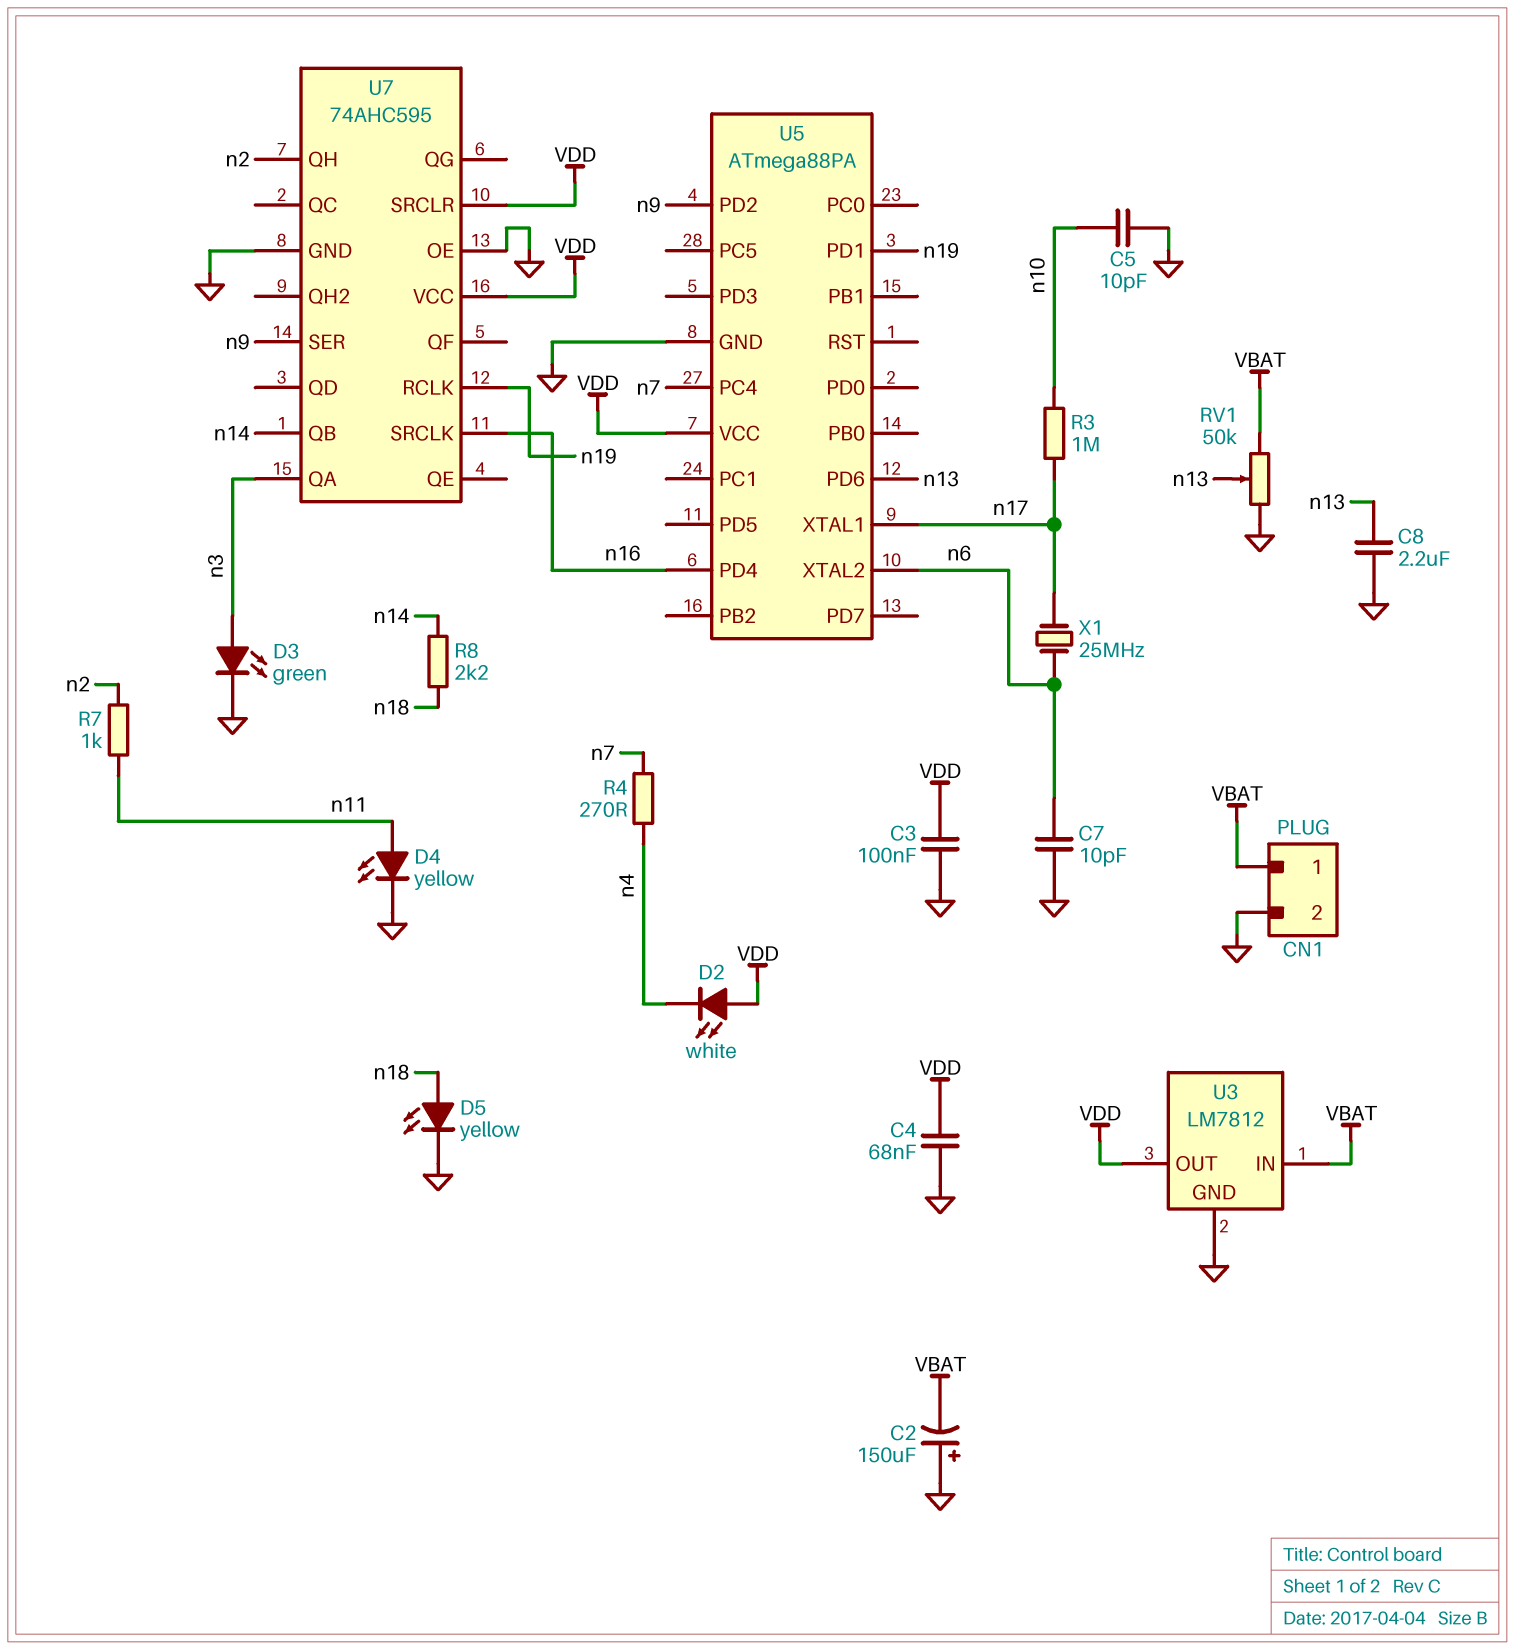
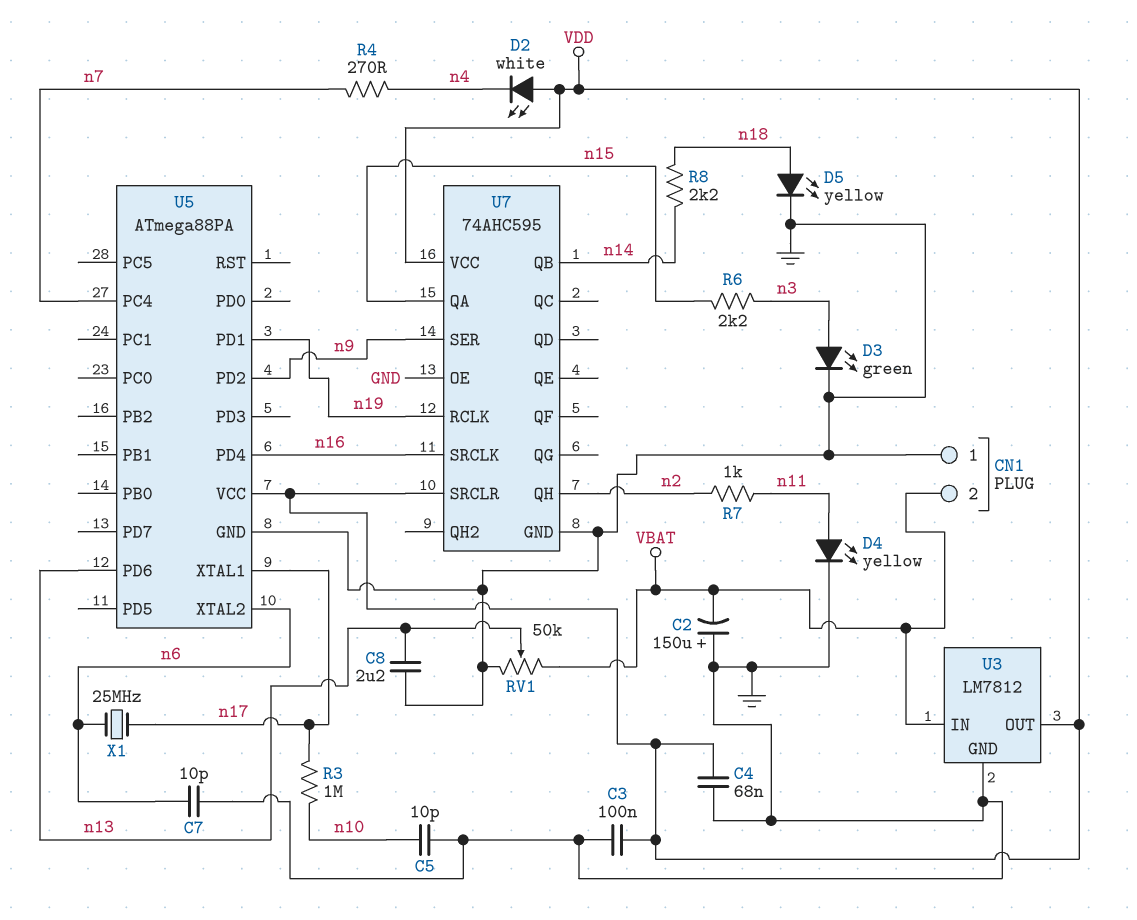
CN1 pin 1: VBAT -> GND
CN1 pin 2: GND -> VBAT
R6: none -> 2.2k (n3, n15)
U7 pin QA: n3 -> n15

